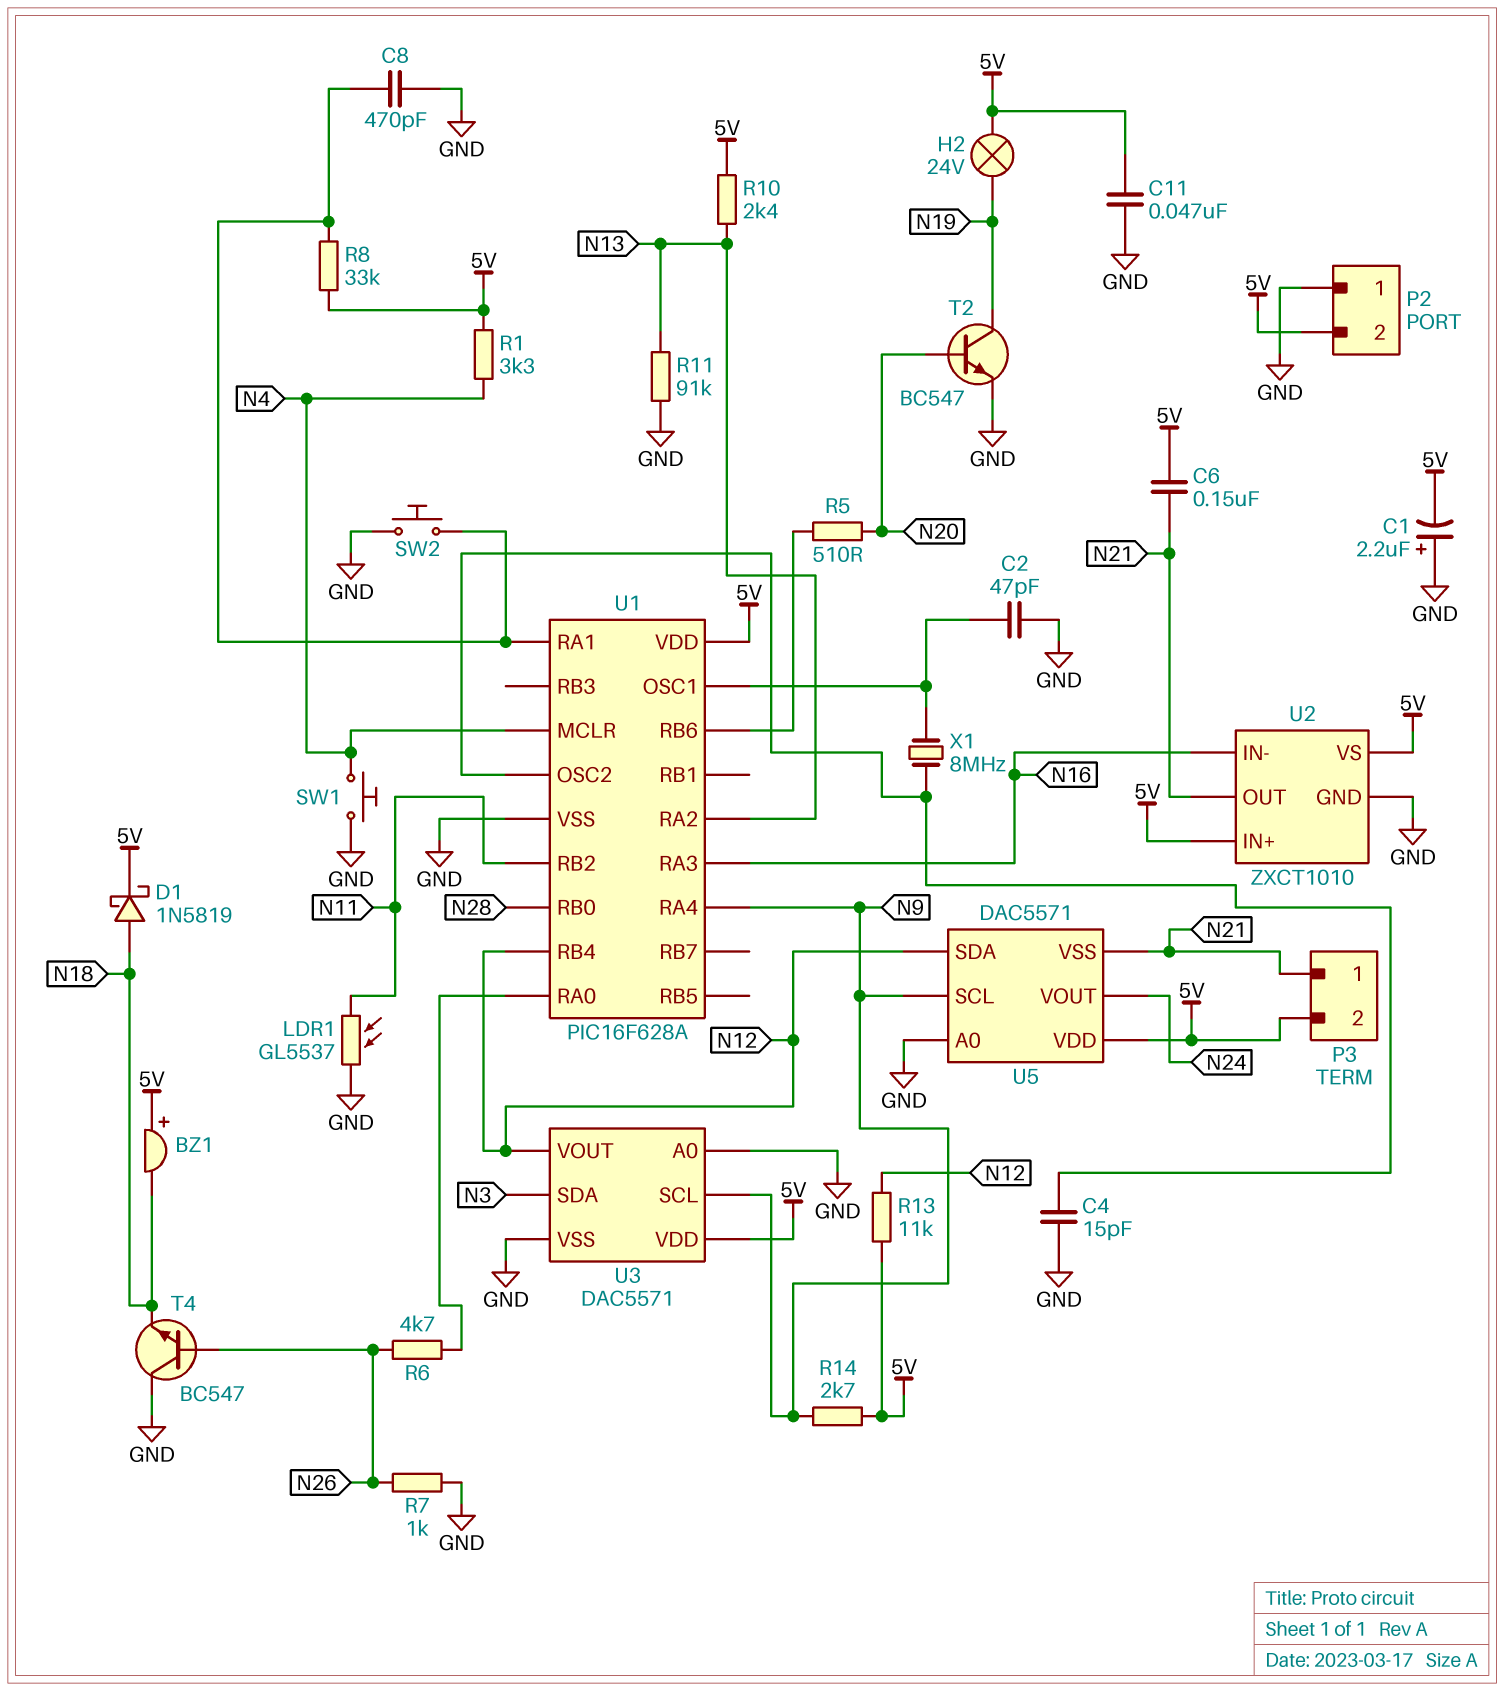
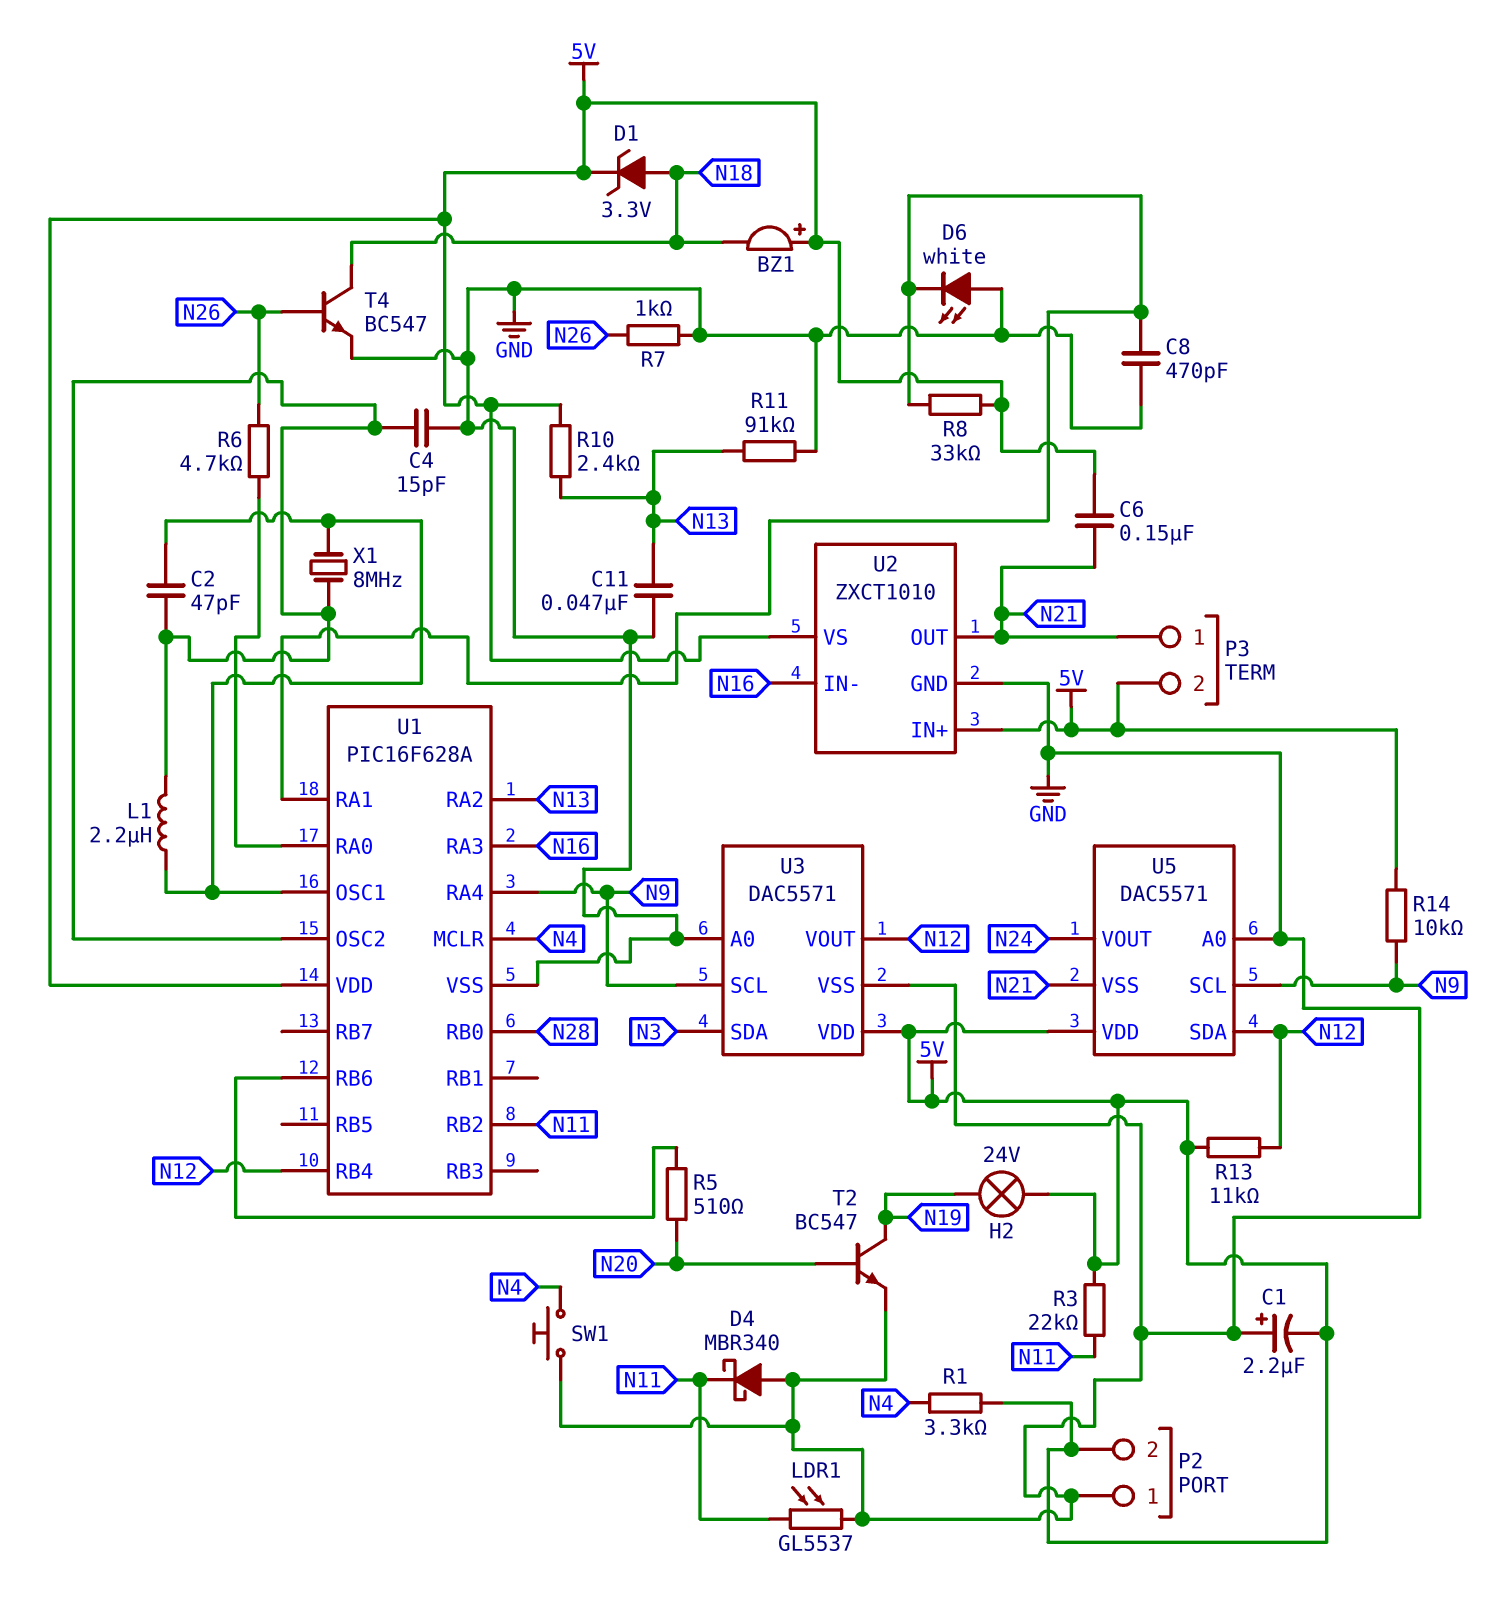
C2: 47pF (GND, U1/OSC1) -> 47pF (U1/OSC1, U1/OSC2)
C11: 47nF (5V, GND) -> 47nF (GND, N13)
D1: schottky 1N5819 (A N18, K 5V) -> zener 3.3V (A N18, K 5V)
D4: none -> schottky MBR340 (A GND, K N11)
D6: none -> LED white (A GND, K U1/RA1)
L1: none -> 2.2uH (U1/OSC1, U1/OSC2)
R3: none -> 22k (5V, N11)
R14: 2.7k (5V, N9) -> 10k (5V, N9)
SW2: button (GND, U1/RA1) -> none
T4: NPN BC547 (B N26, C GND, E N18) -> NPN BC547 (B N26, C N18, E GND)

